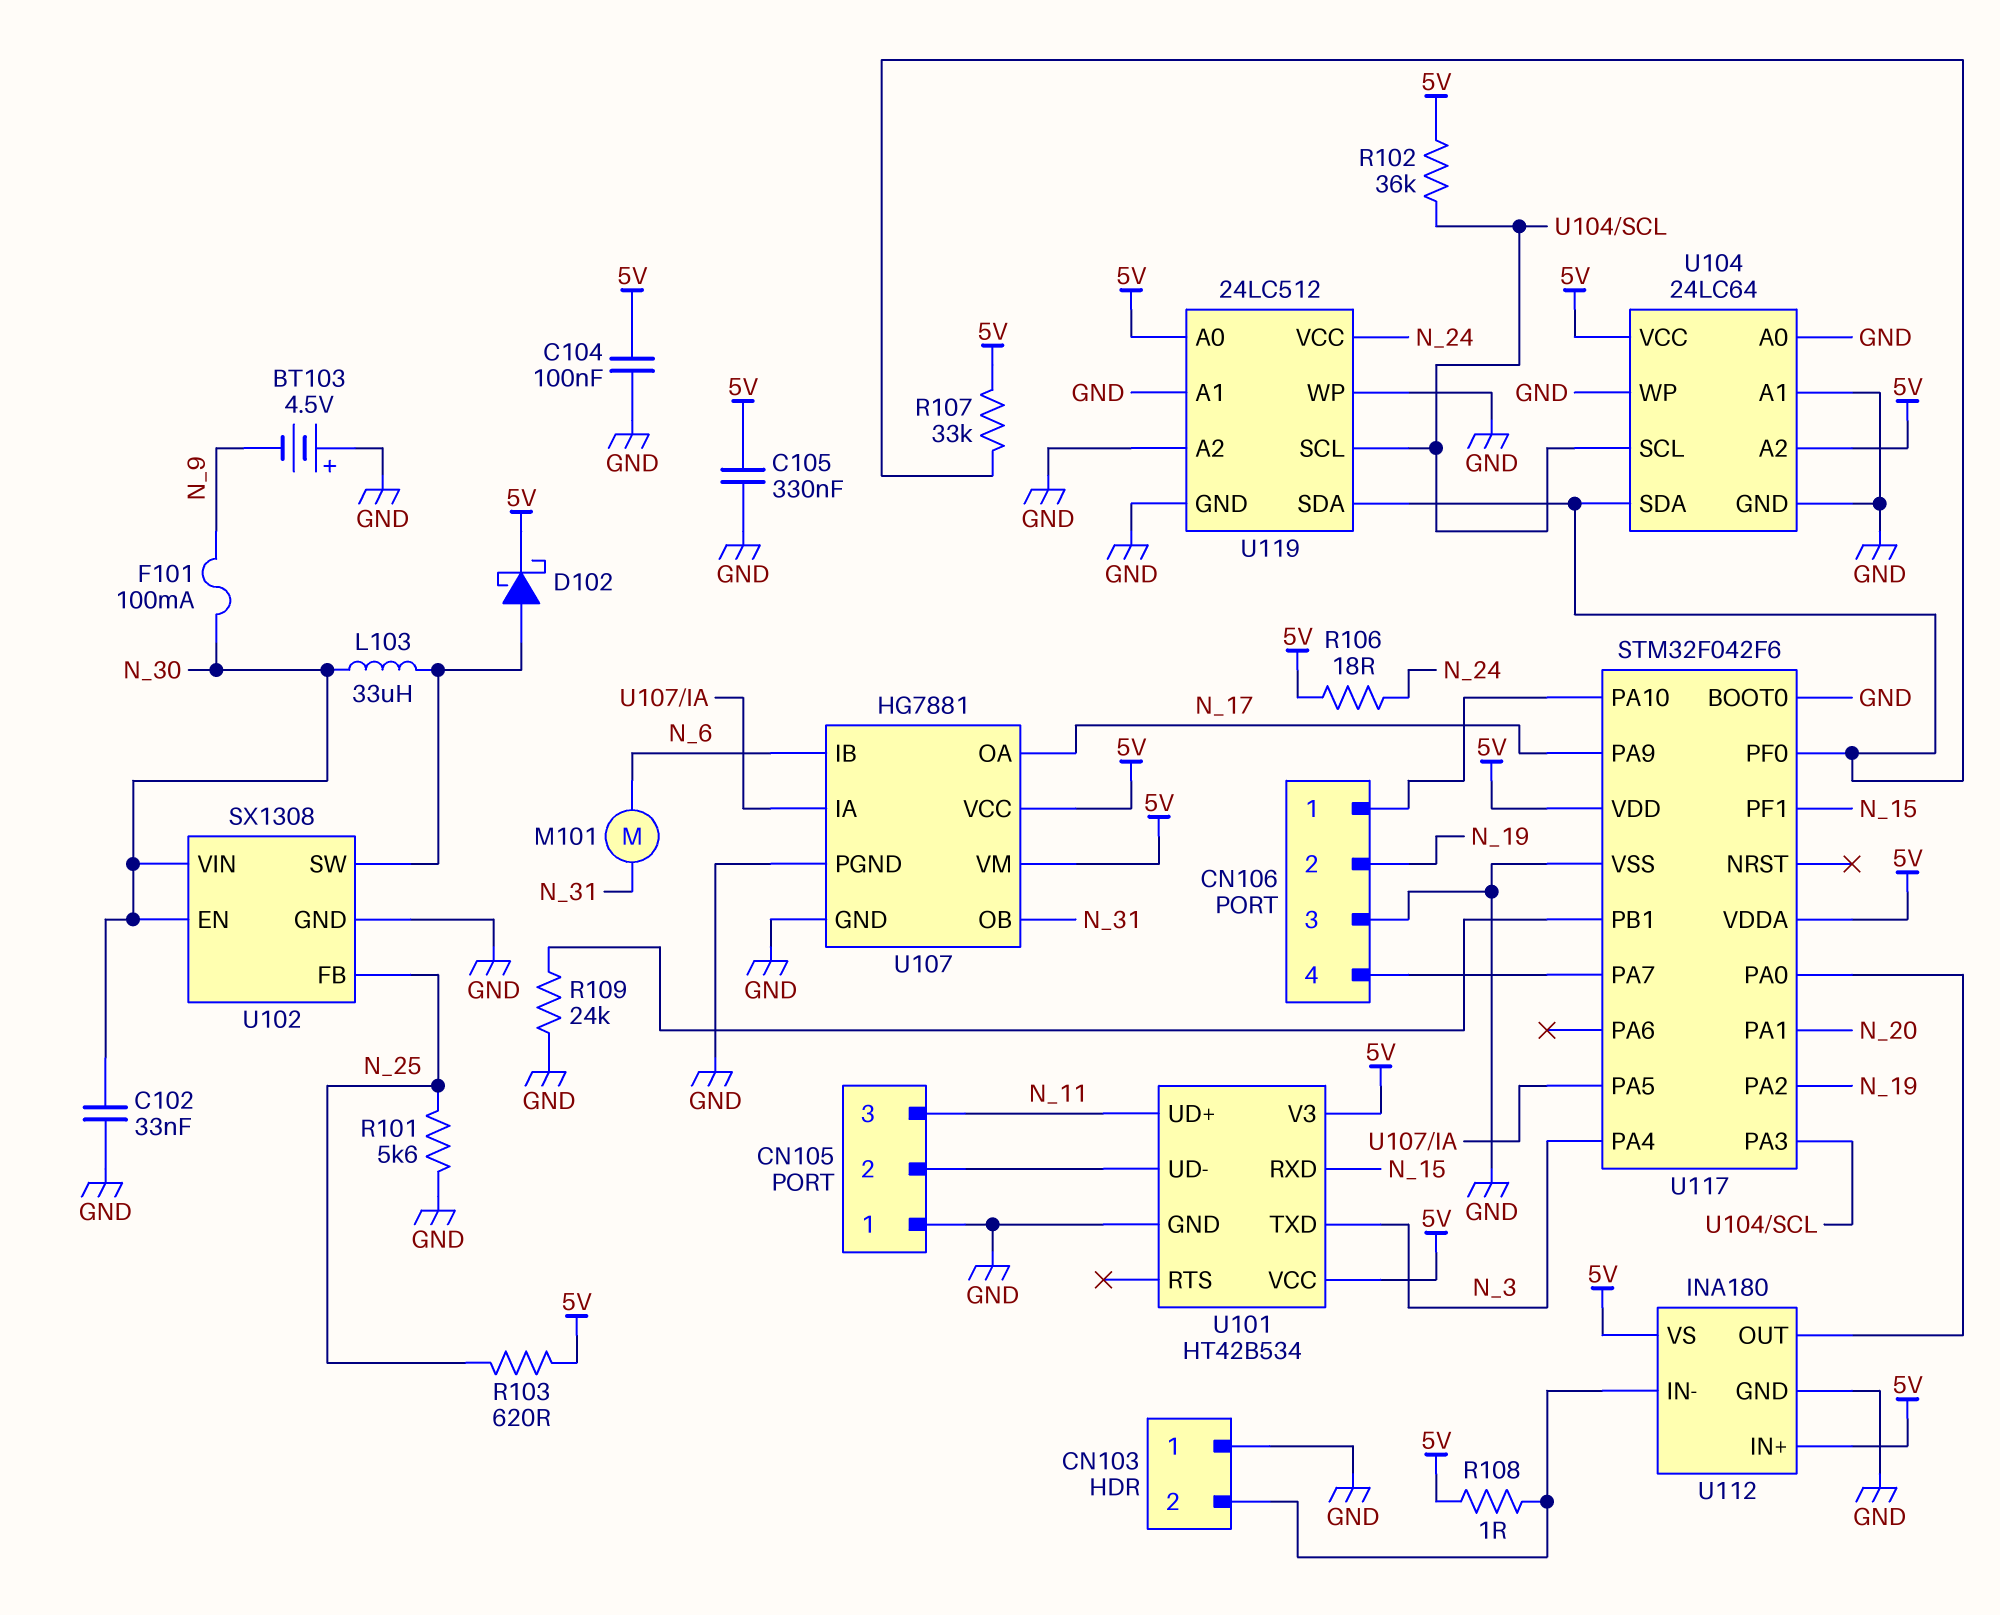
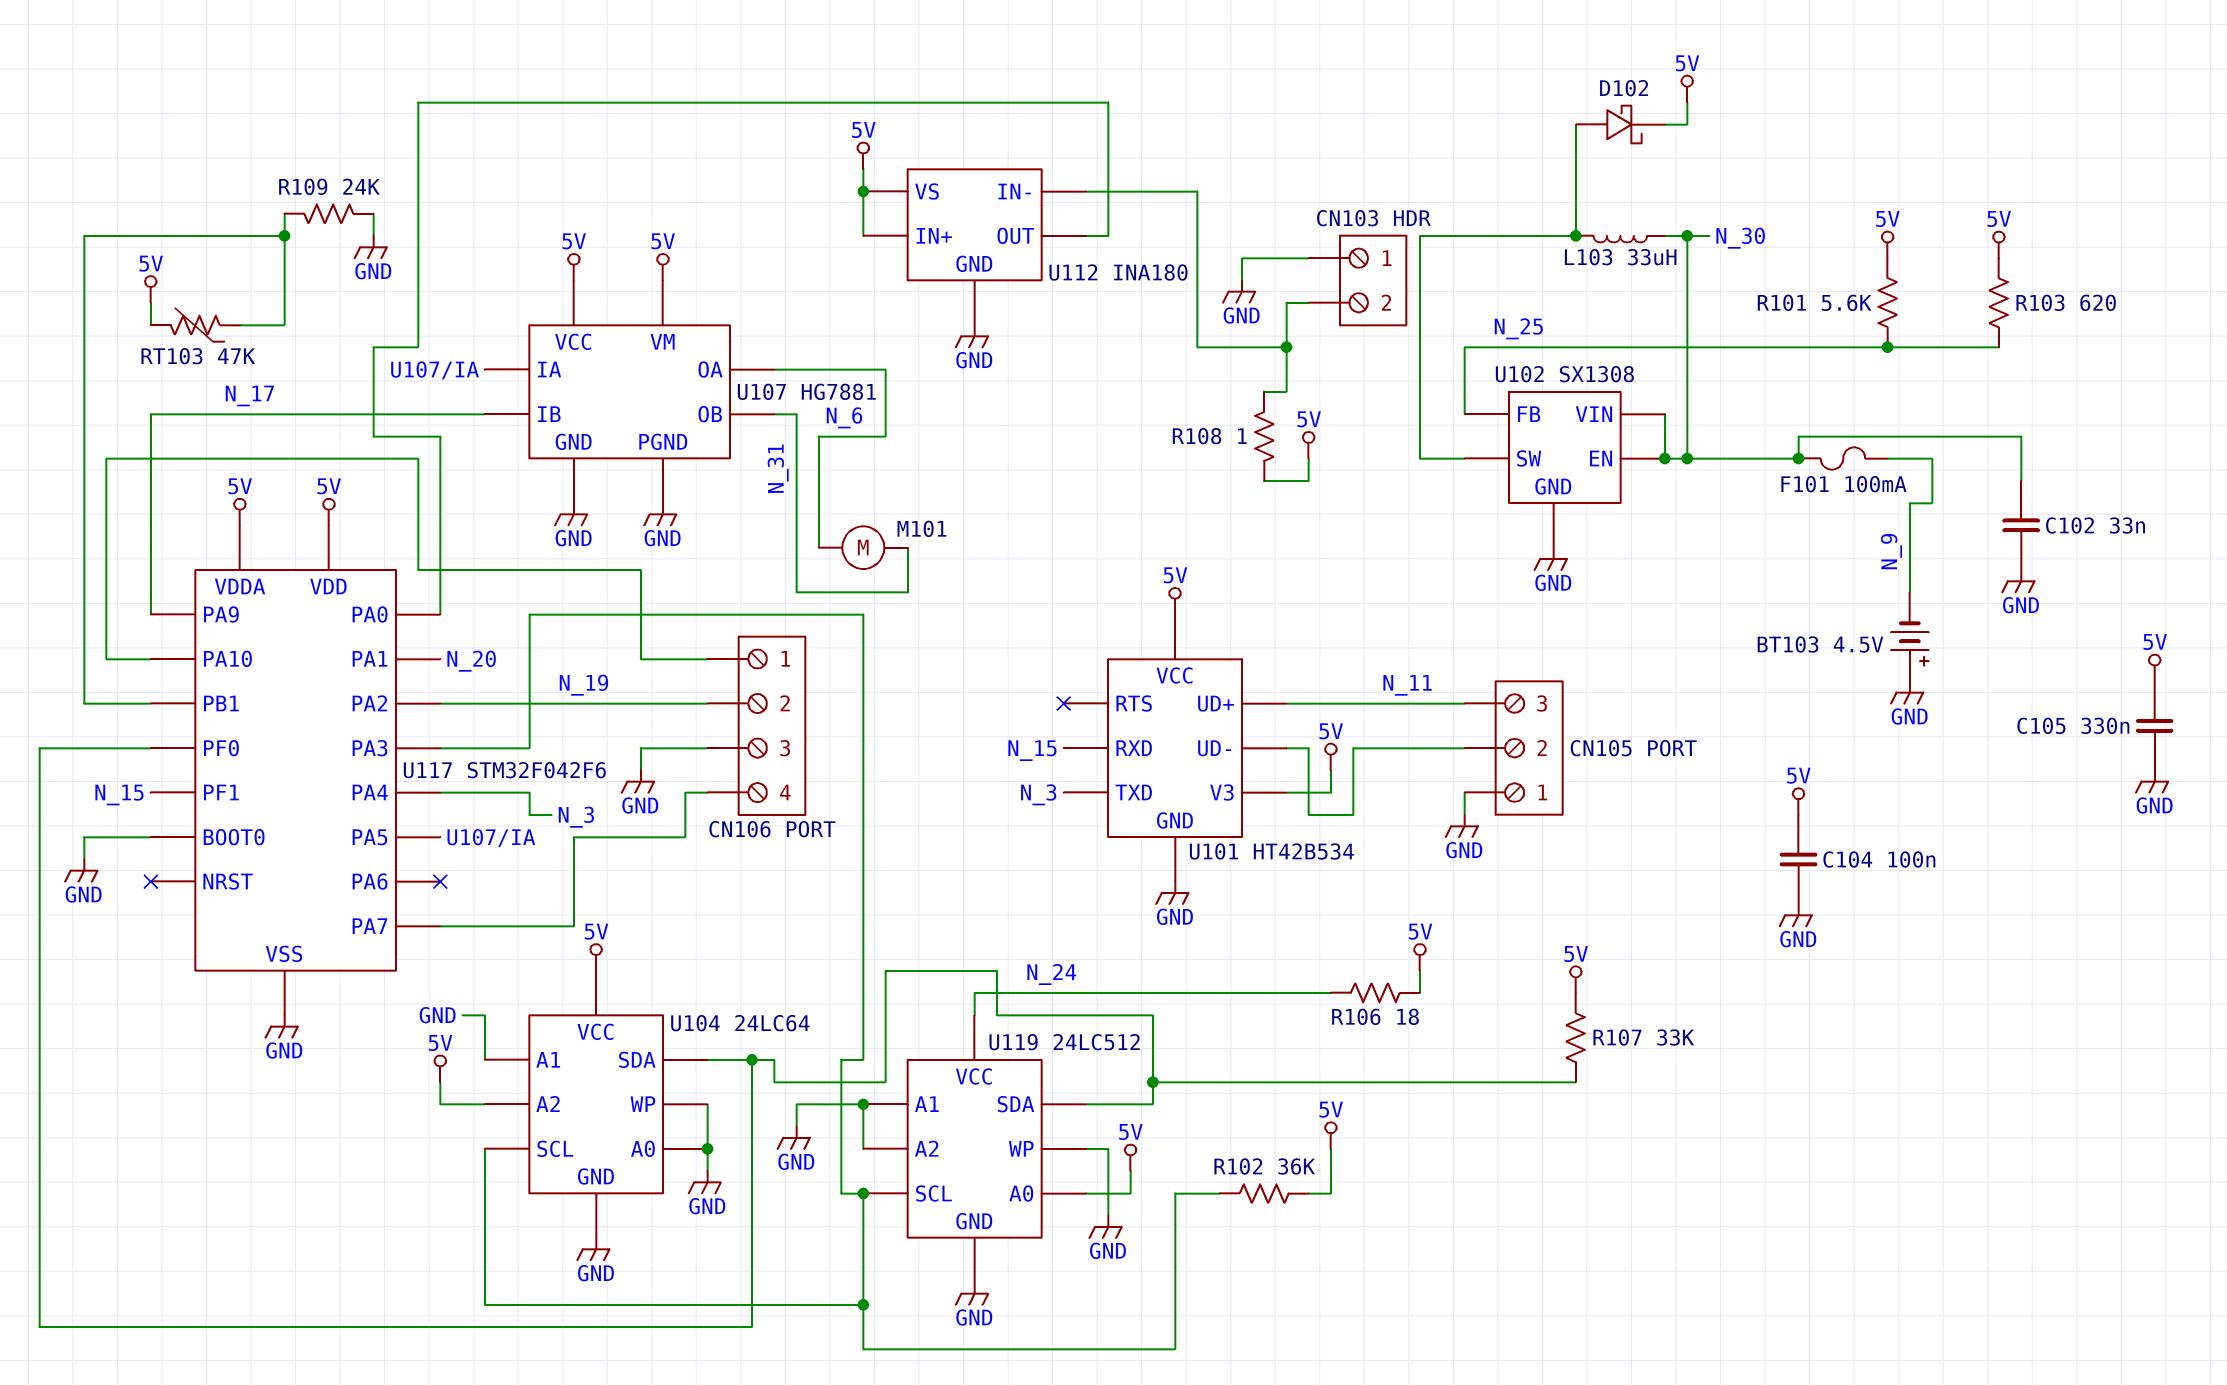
R101: 5.6k (GND, N_25) -> 5.6k (5V, N_25)
RT103: none -> 47k (5V, U117/PB1)
U107 pin IB: N_6 -> N_17
U107 pin OA: N_17 -> N_6

